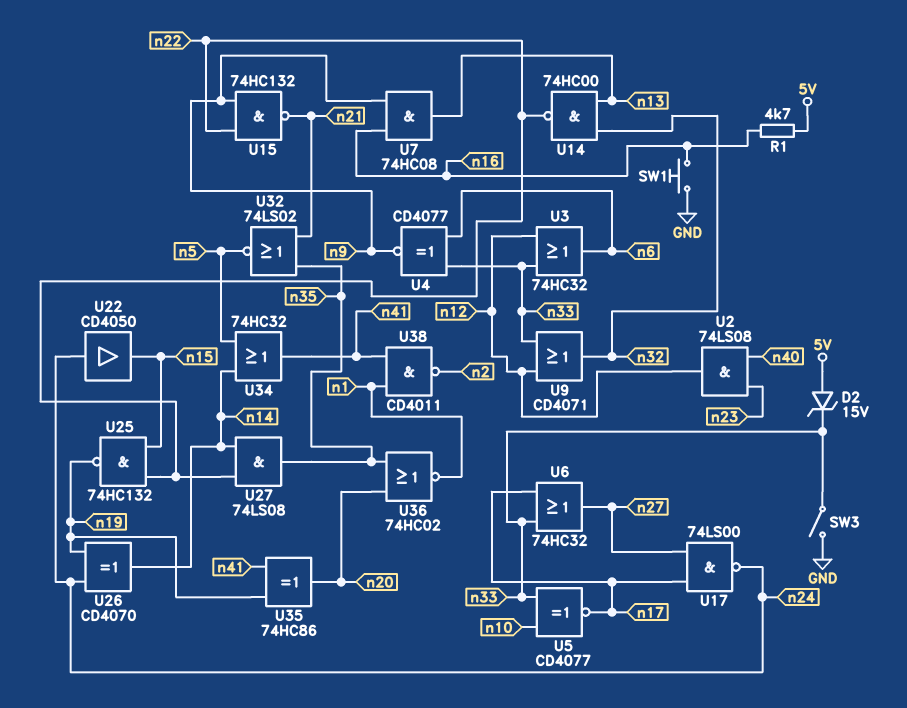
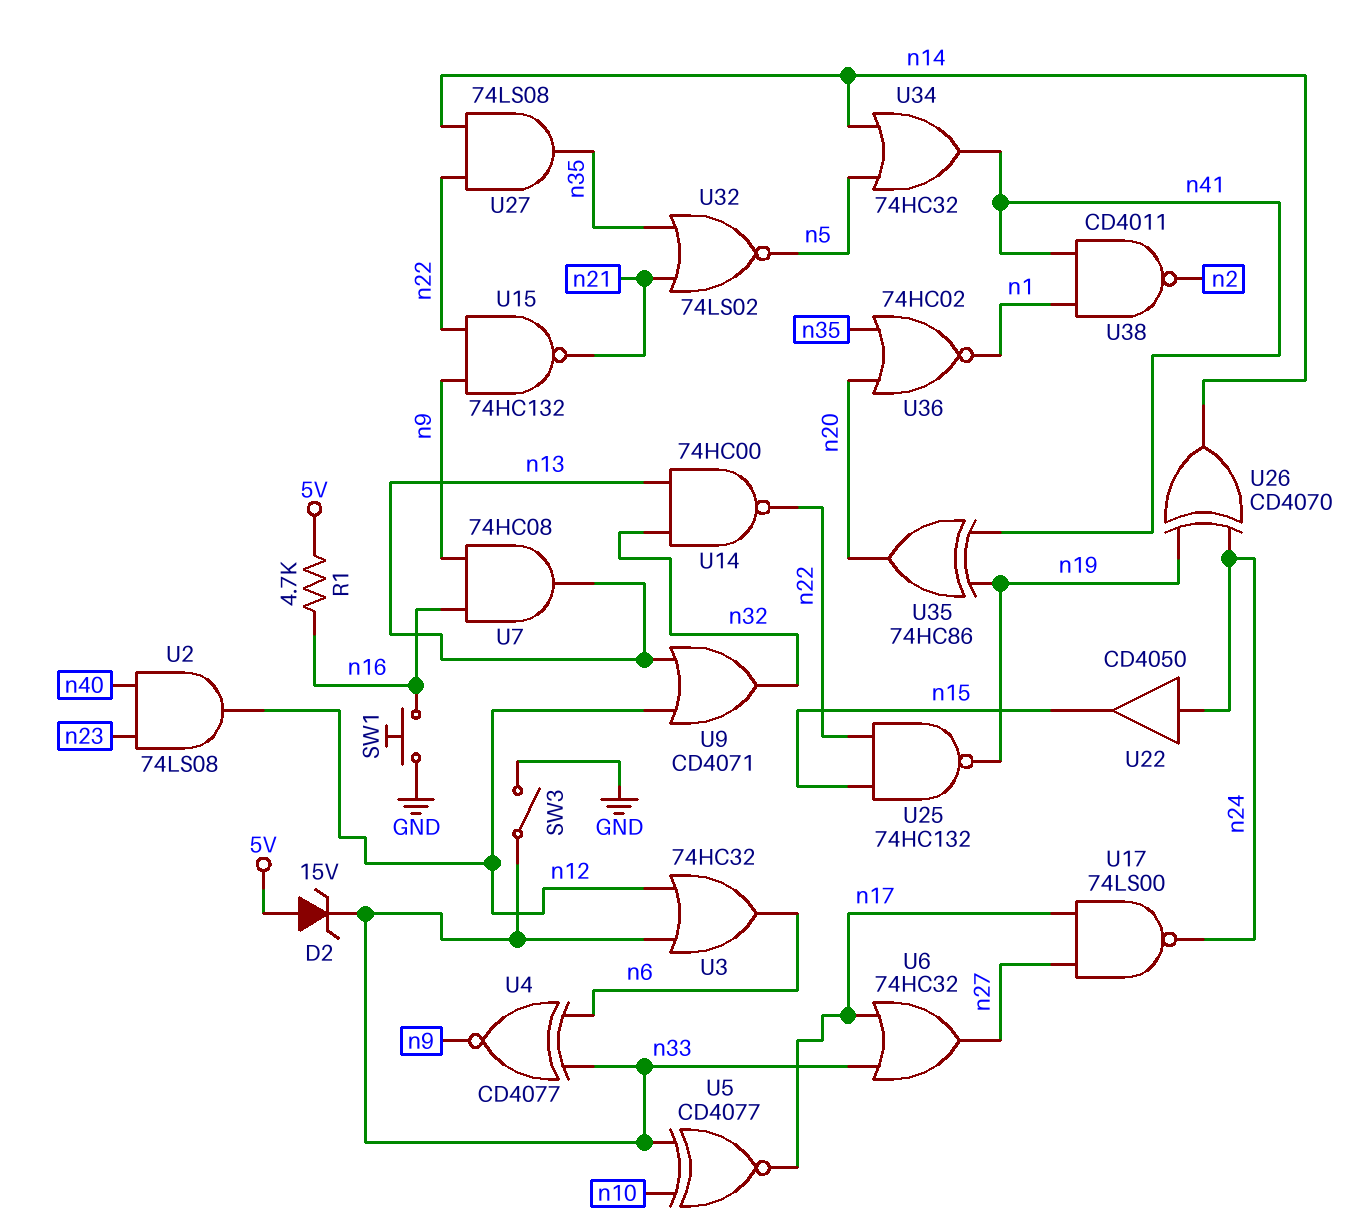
U9: OR CD4071 (in n12, in n33, out n32) -> OR CD4071 (in n12, in n13, out n32)

